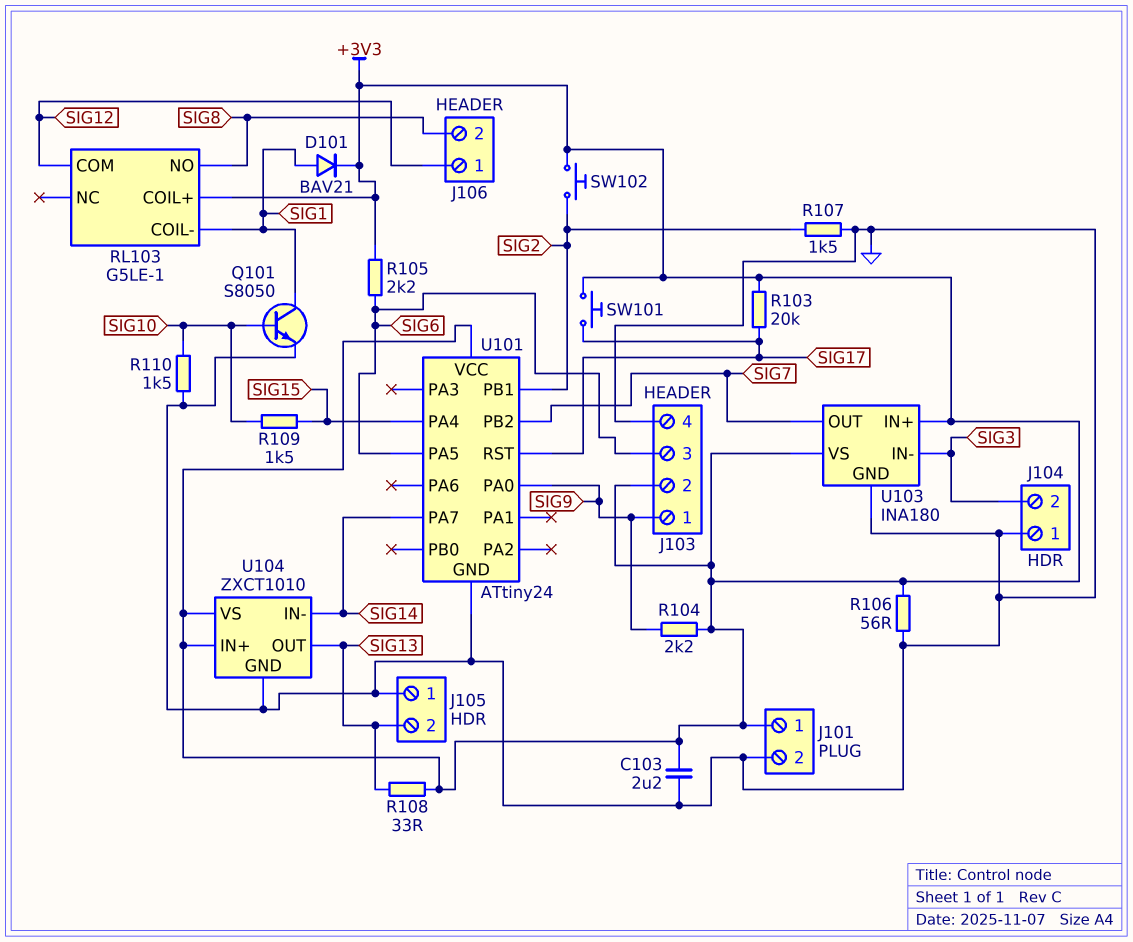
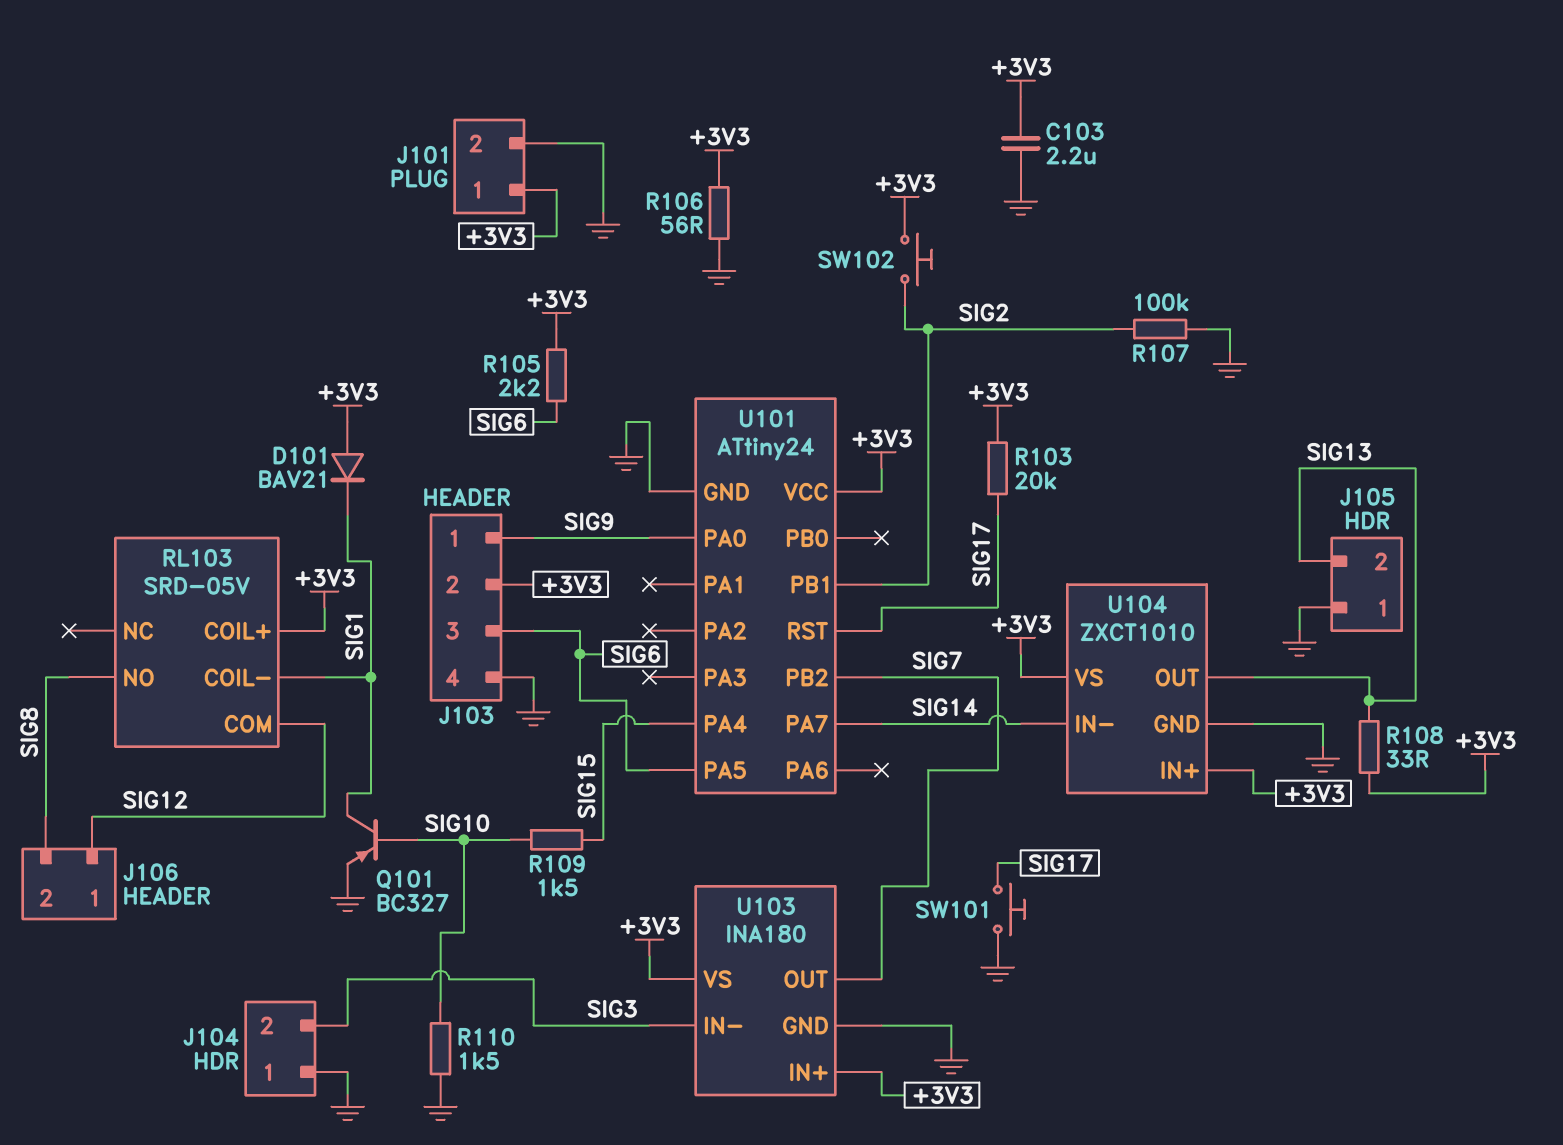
D101: diode BAV21 (A SIG1, K +3V3) -> diode BAV21 (A +3V3, K SIG1)
Q101: NPN S8050 (B SIG10, C SIG1, E GND) -> PNP BC327 (B SIG10, C SIG1, E GND)
R104: 2.2k (+3V3, SIG9) -> none
R107: 1.5k (GND, SIG2) -> 100k (GND, SIG2)
RL103: G5LE-1 -> SRD-05V
SW101: button (+3V3, SIG17) -> button (GND, SIG17)

